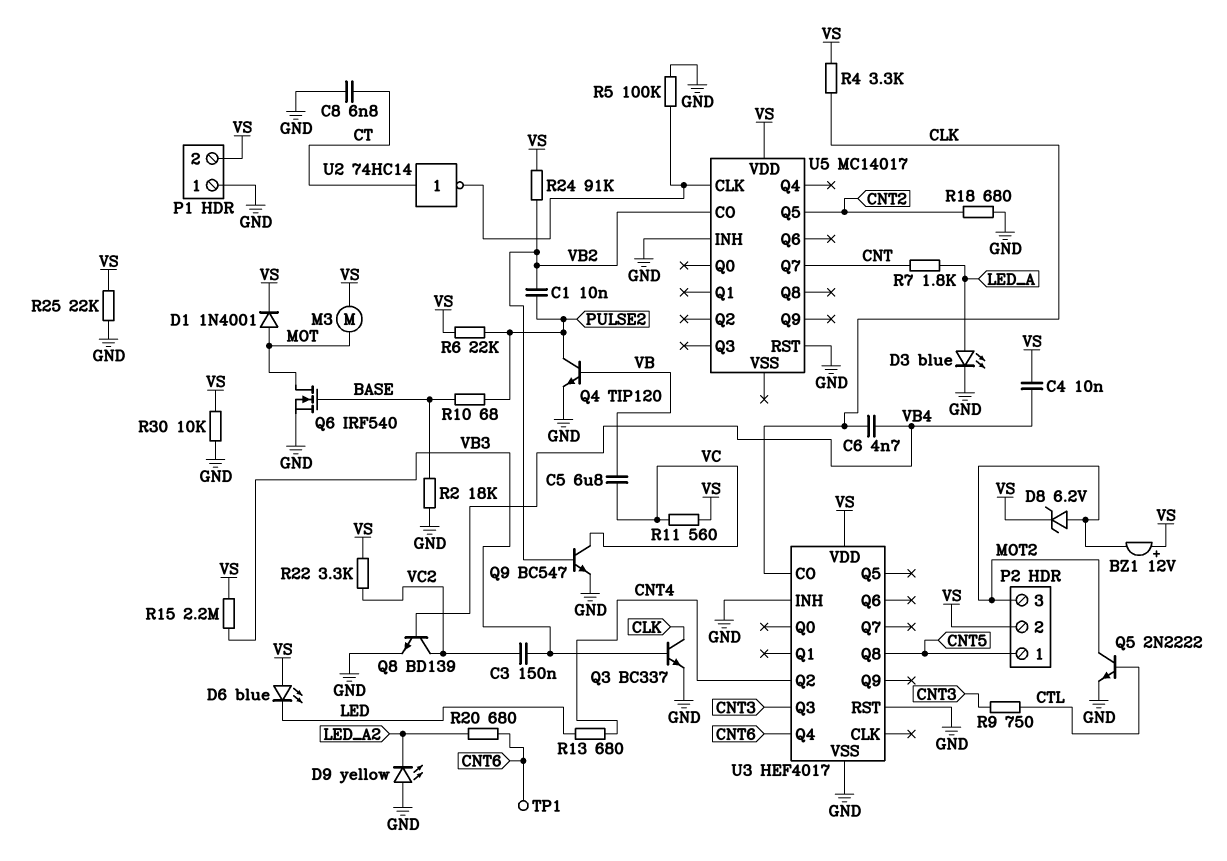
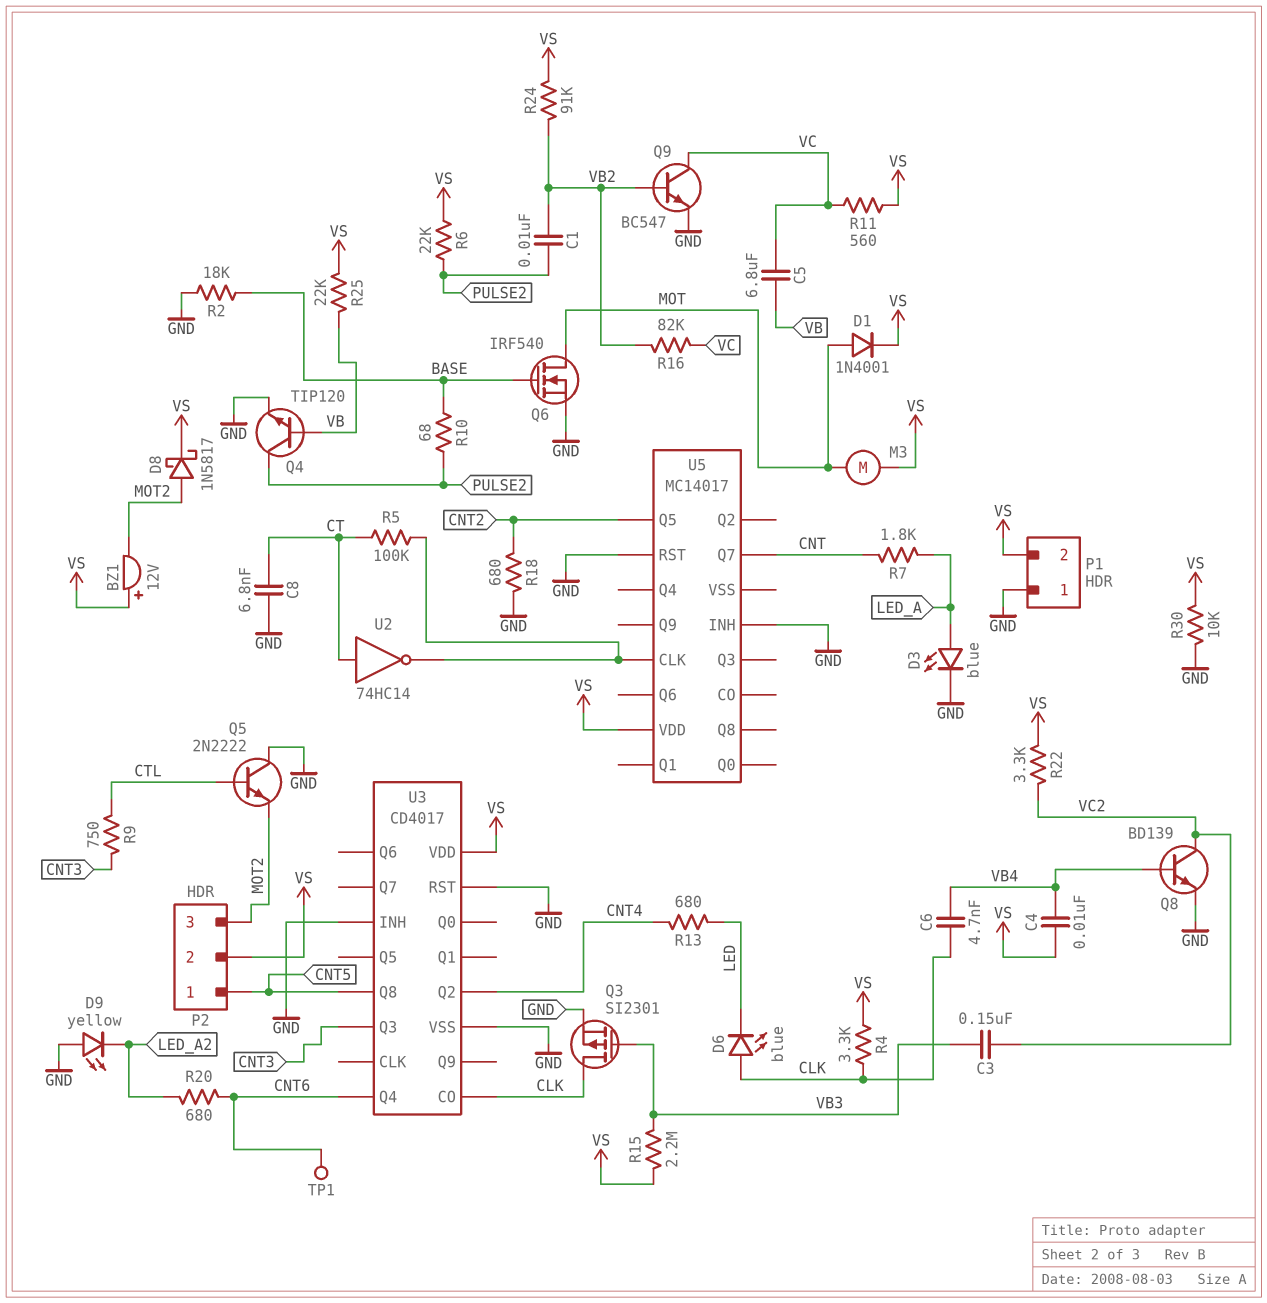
D6: LED blue (A VS, K LED) -> LED blue (A CLK, K LED)
D8: zener 6.2V (A MOT2, K VS) -> schottky 1N5817 (A MOT2, K VS)
Q3: NPN BC337 (B VB3, C CLK, E GND) -> PMOS SI2301 (G VB3, D CLK, S GND)
Q5: NPN 2N2222 (B CTL, C MOT2, E GND) -> NPN 2N2222 (B CTL, C GND, E MOT2)
R5: 100k (GND, U5/CLK) -> 100k (CT, U5/CLK)
R16: none -> 82k (VB2, VC)
R25: 22k (GND, VS) -> 22k (VB, VS)
U3: HEF4017 -> CD4017
U5 pin CO: VB2 -> none

